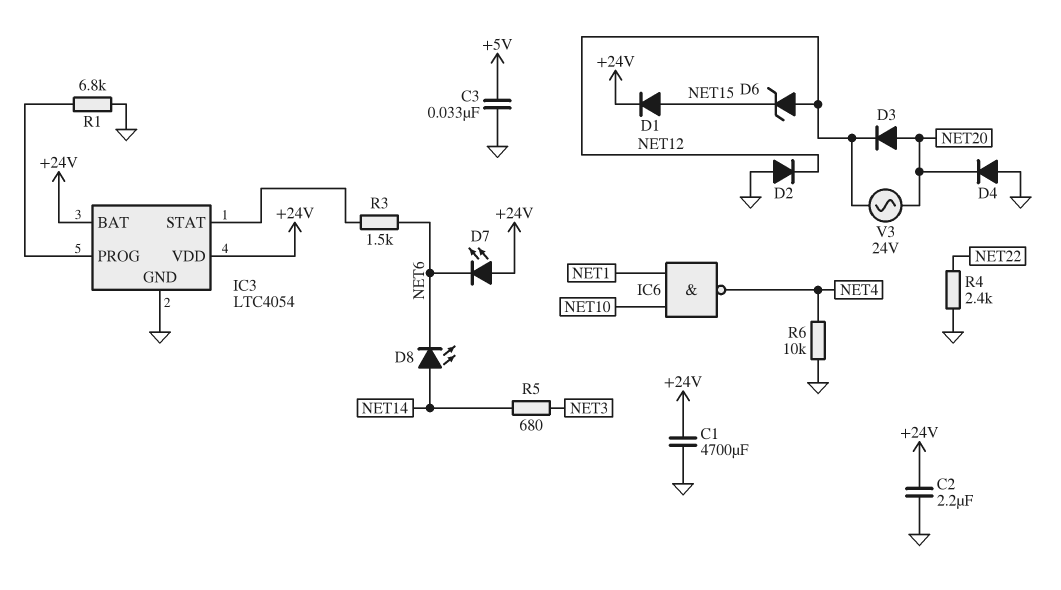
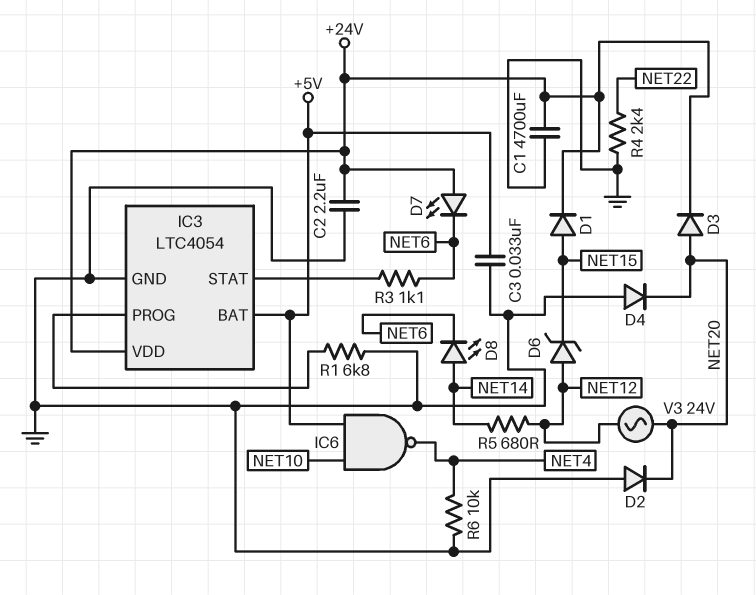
D2: diode (A GND, K NET12) -> diode (A GND, K NET20)
D3: diode (A NET20, K NET12) -> diode (A NET20, K +24V)
IC3 pin BAT: +24V -> +5V
IC6: NAND (in NET1, in NET10, out NET4) -> NAND (in +5V, in NET10, out NET4)
R3: 1.5k (IC3/STAT, NET6) -> 1.1k (IC3/STAT, NET6)
R5: 680 (NET3, NET14) -> 680 (NET12, NET14)

